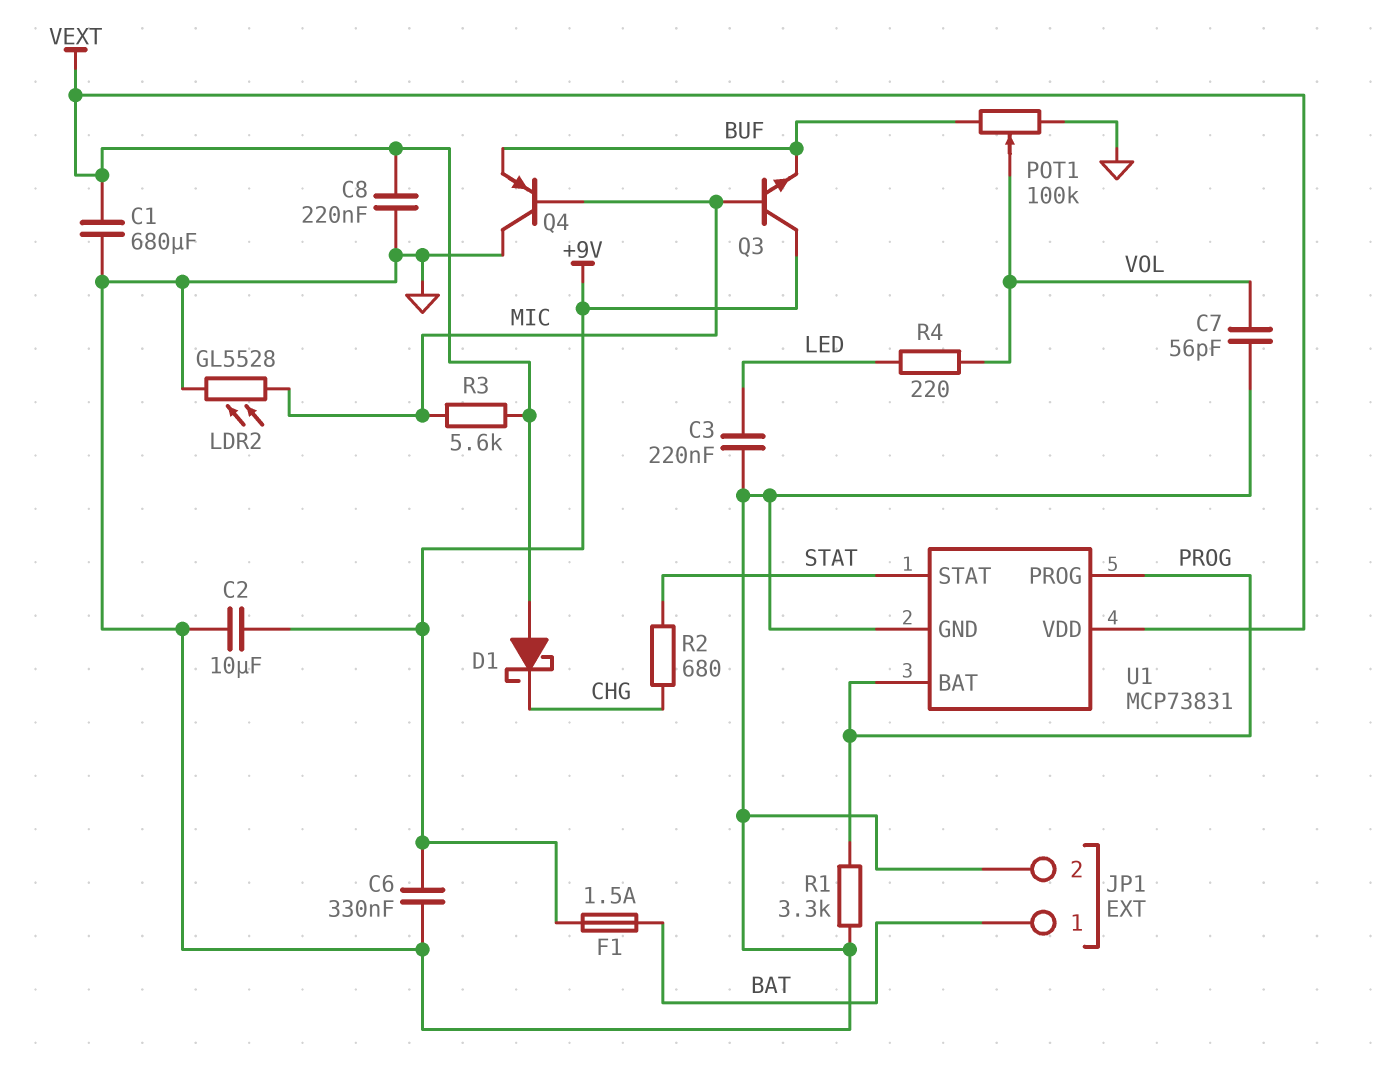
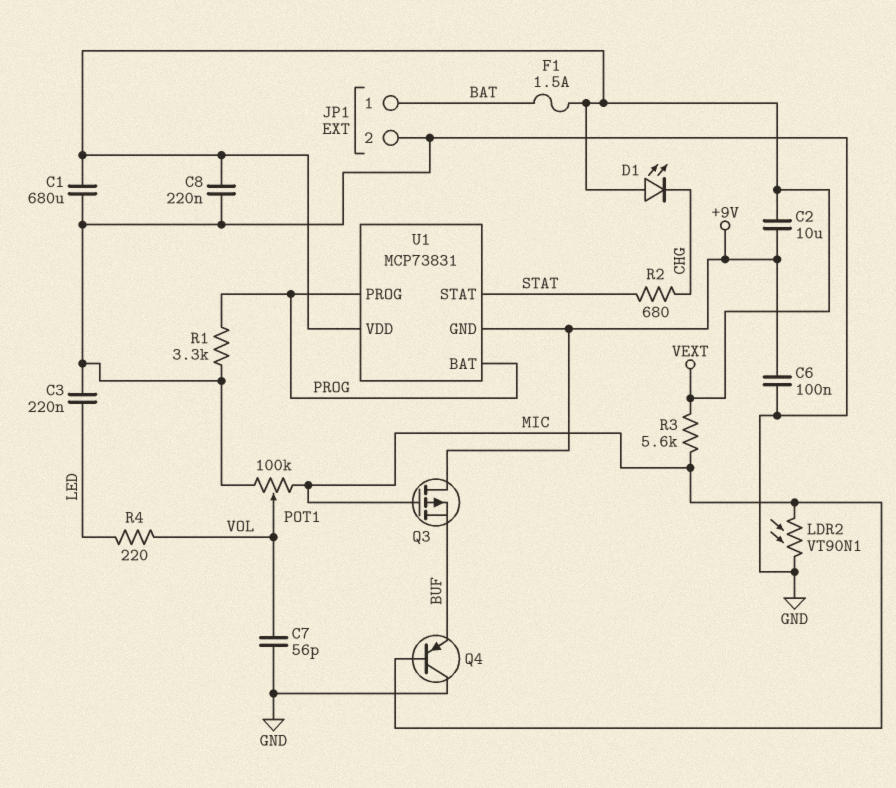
C2: 10uF (+9V, GND) -> 10uF (+9V, VEXT)
C6: 330nF (+9V, GND) -> 100nF (+9V, GND)
D1: schottky (A VEXT, K CHG) -> LED (A VEXT, K CHG)
F1: 1.5A (+9V, BAT) -> 1.5A (BAT, VEXT)
LDR2: GL5528 (GND, MIC) -> VT90N1 (GND, MIC)
POT1: 100k (BUF, GND, wiper VOL) -> 100k (GND, MIC, wiper VOL)
Q3: NPN (B MIC, C +9V, E BUF) -> PMOS (G MIC, D +9V, S BUF)
U1 pin GND: GND -> +9V

